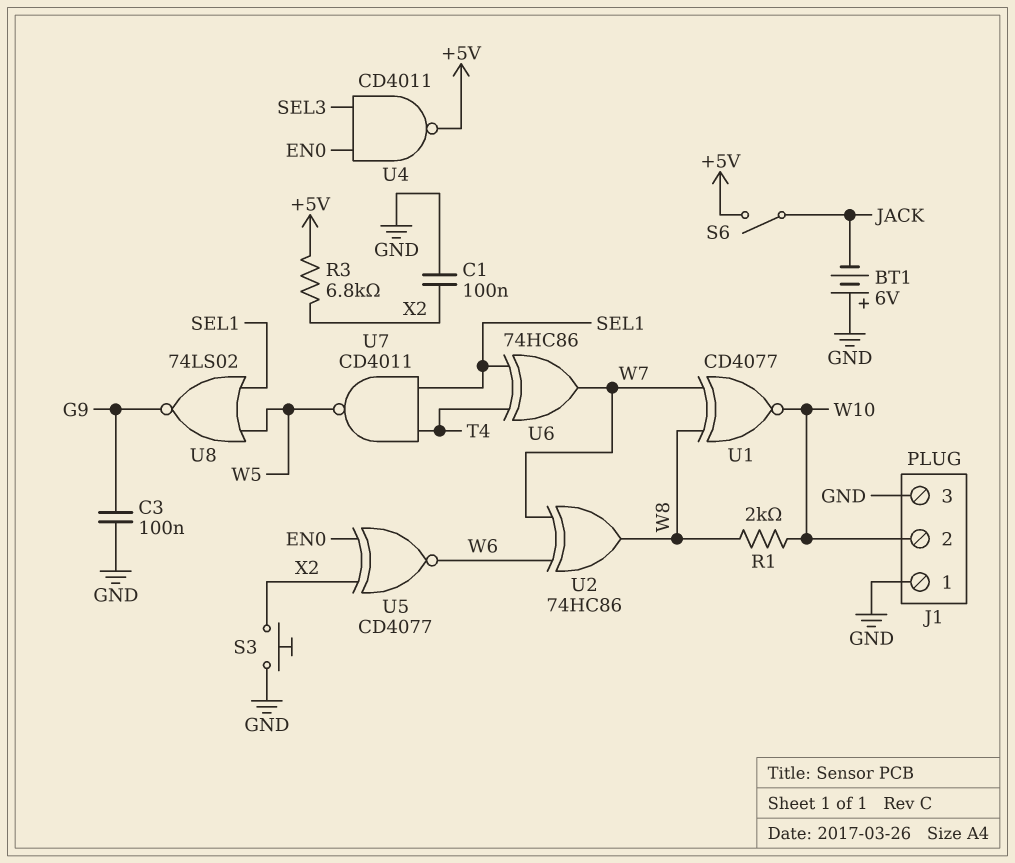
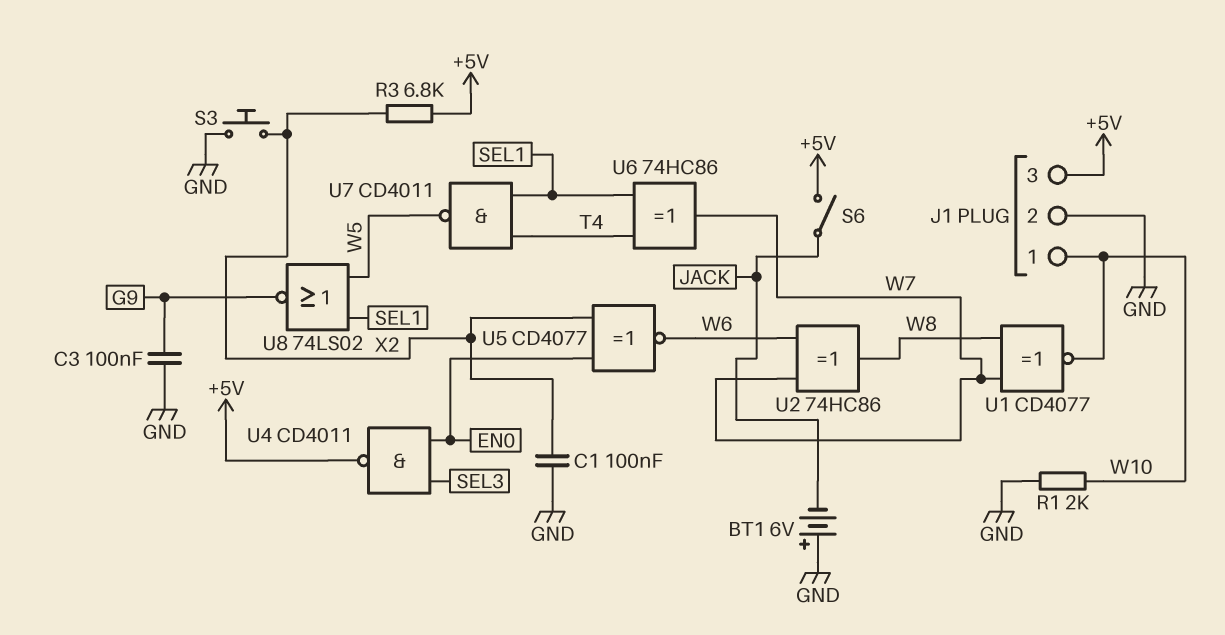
J1 pin 1: GND -> W10
J1 pin 2: W10 -> GND
J1 pin 3: GND -> +5V
R1: 2k (W8, W10) -> 2k (GND, W10)

